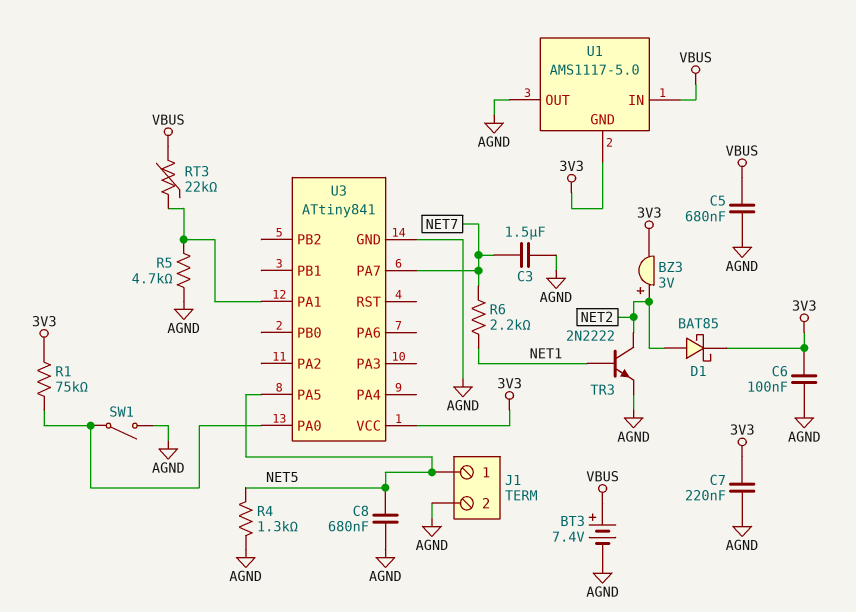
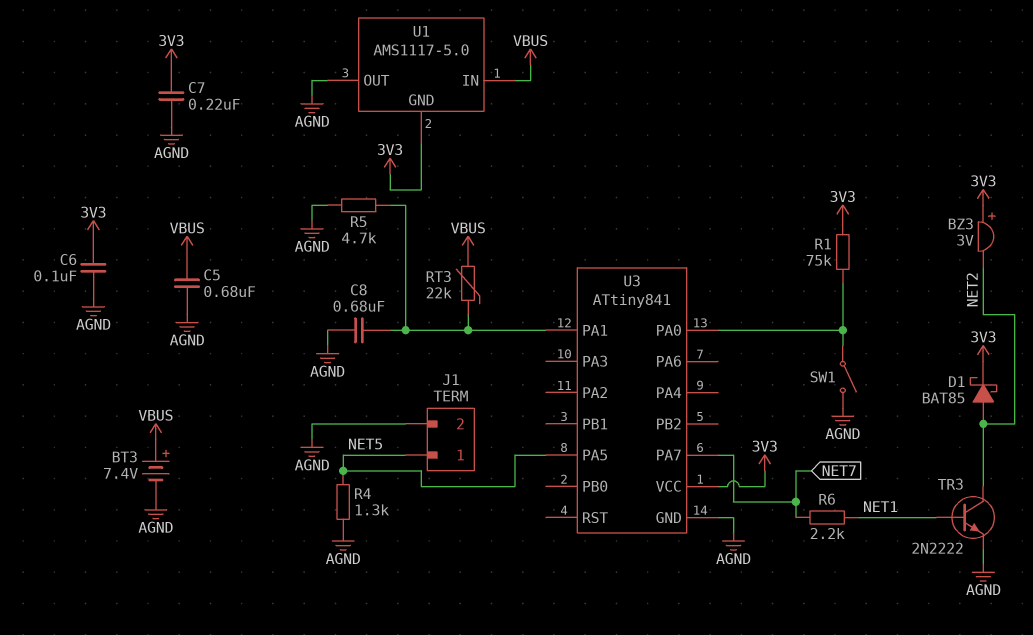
BZ3: buzzer 3V (plus NET2, minus 3V3) -> buzzer 3V (plus 3V3, minus NET2)
C3: 1.5uF (AGND, NET7) -> none
C8: 680nF (AGND, NET5) -> 680nF (AGND, U3/PA1)

